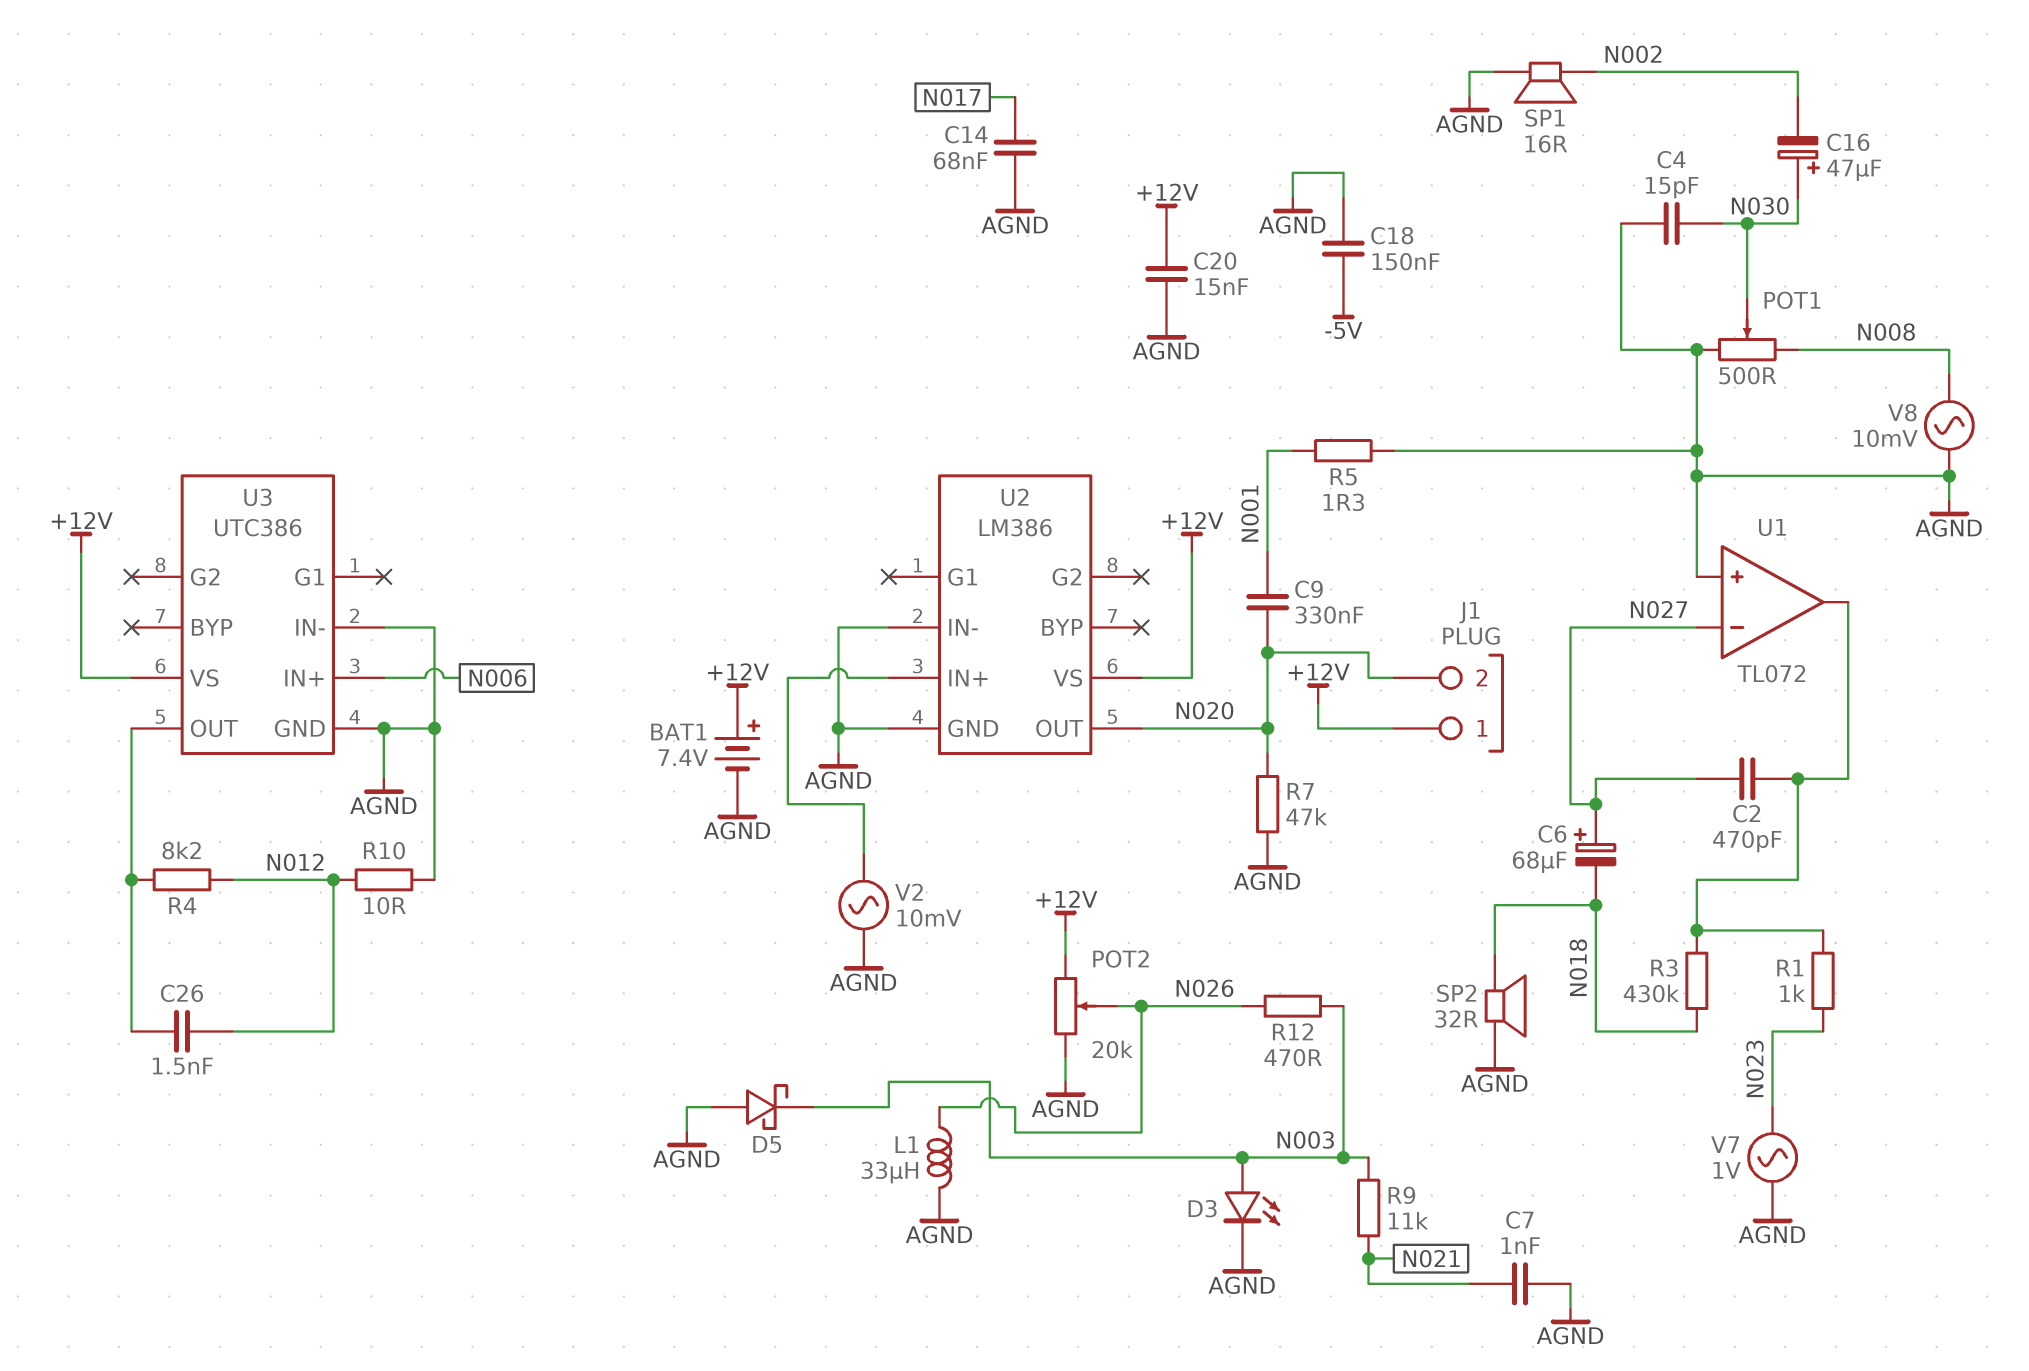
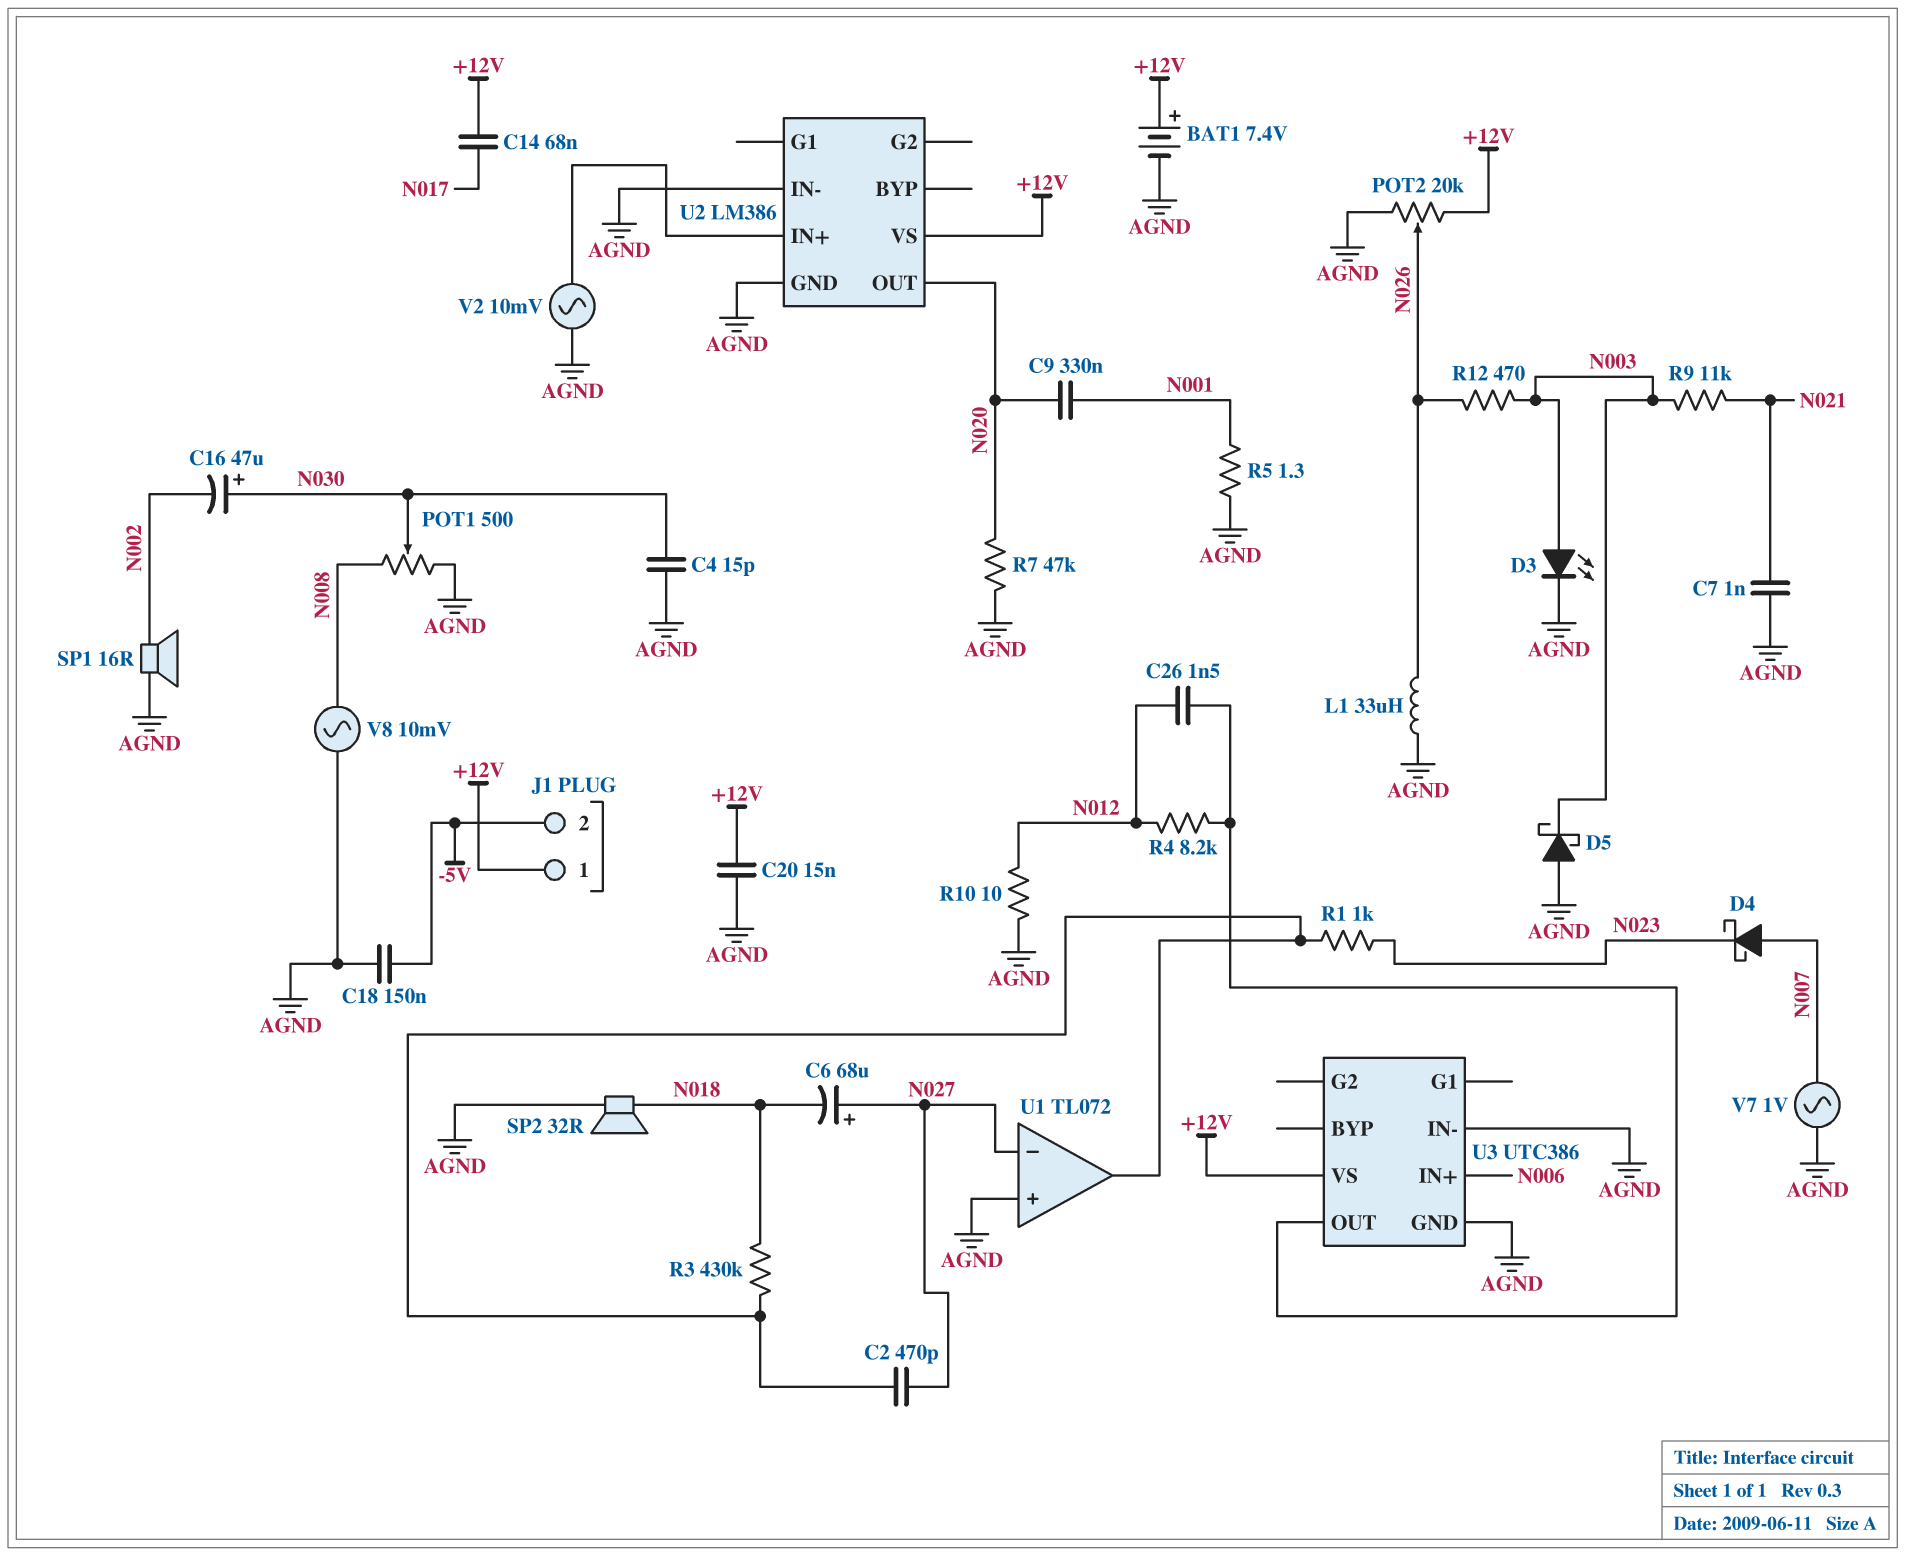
C14: 68nF (AGND, N017) -> 68nF (+12V, N017)
D4: none -> schottky (A N007, K N023)
J1 pin 2: N020 -> -5V
V7: AC 1V (AGND, N023) -> AC 1V (AGND, N007)

